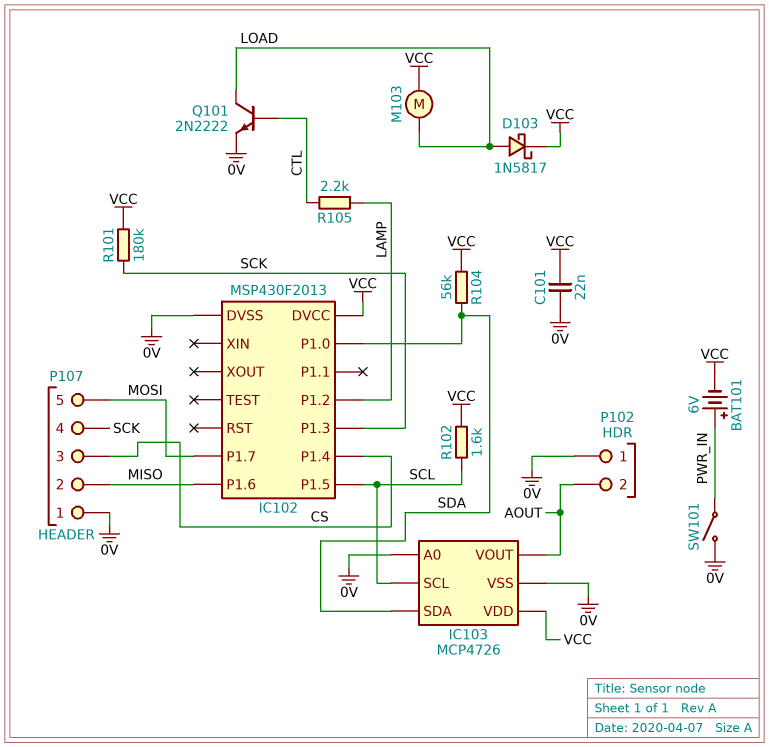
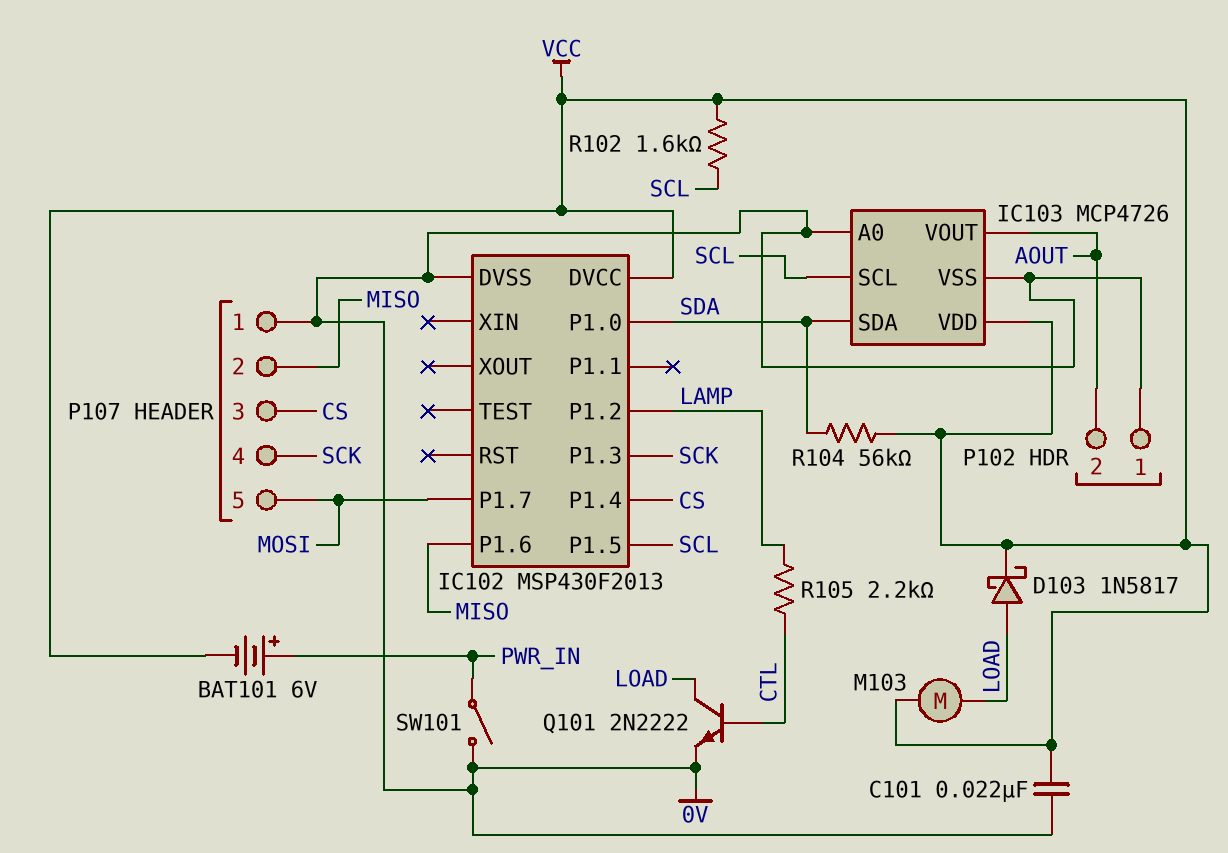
R101: 180k (SCK, VCC) -> none

